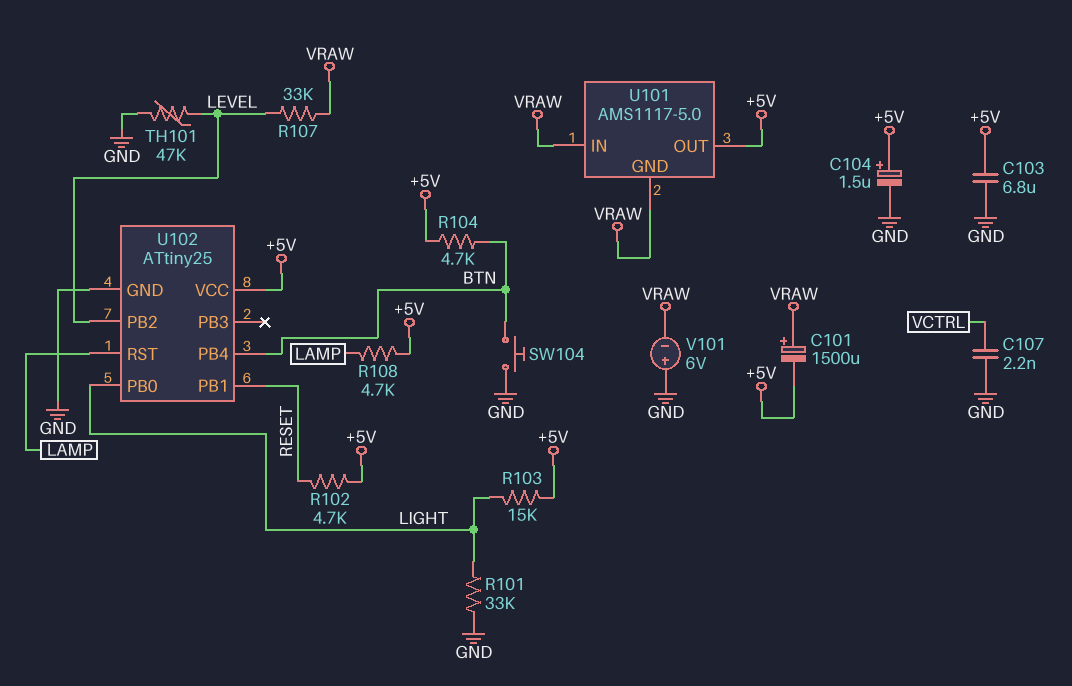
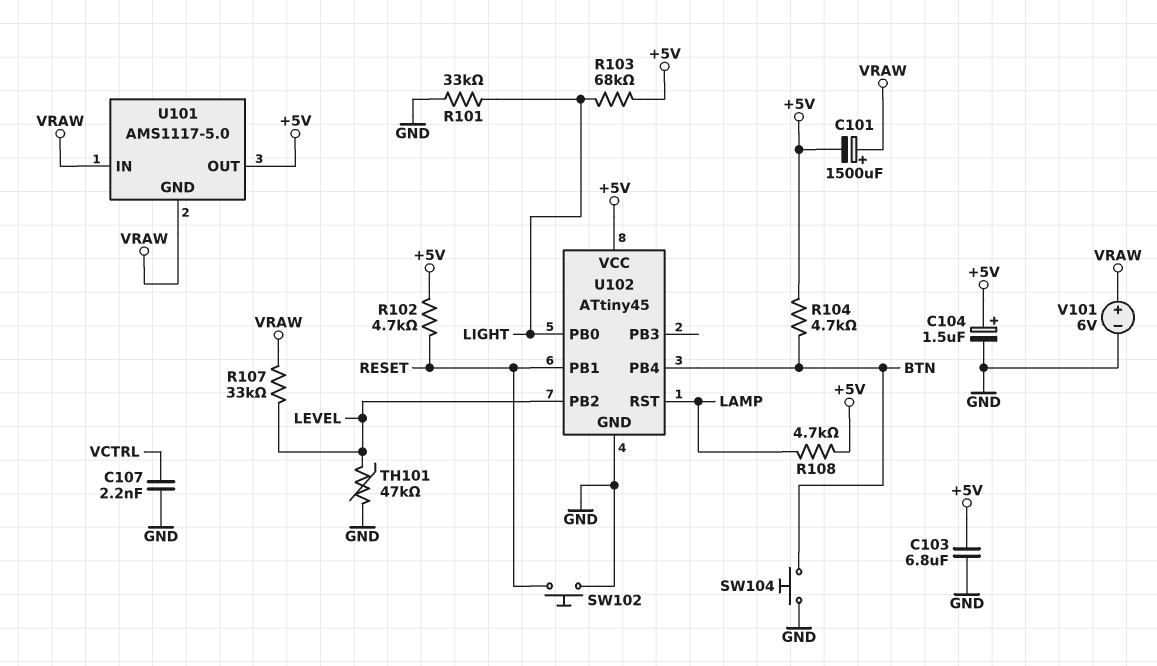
R103: 15k (+5V, LIGHT) -> 68k (+5V, LIGHT)
SW102: none -> button (GND, RESET)
U102: ATtiny25 -> ATtiny45
V101: 6V (plus GND, minus VRAW) -> 6V (plus VRAW, minus GND)

